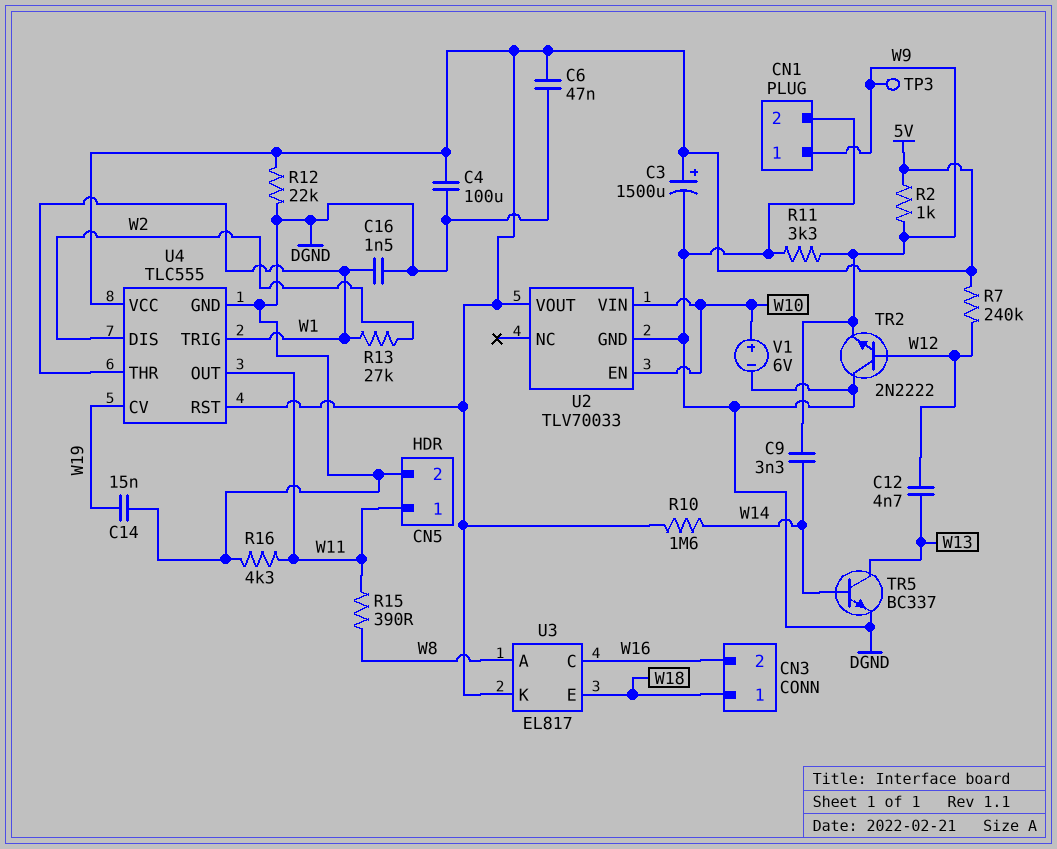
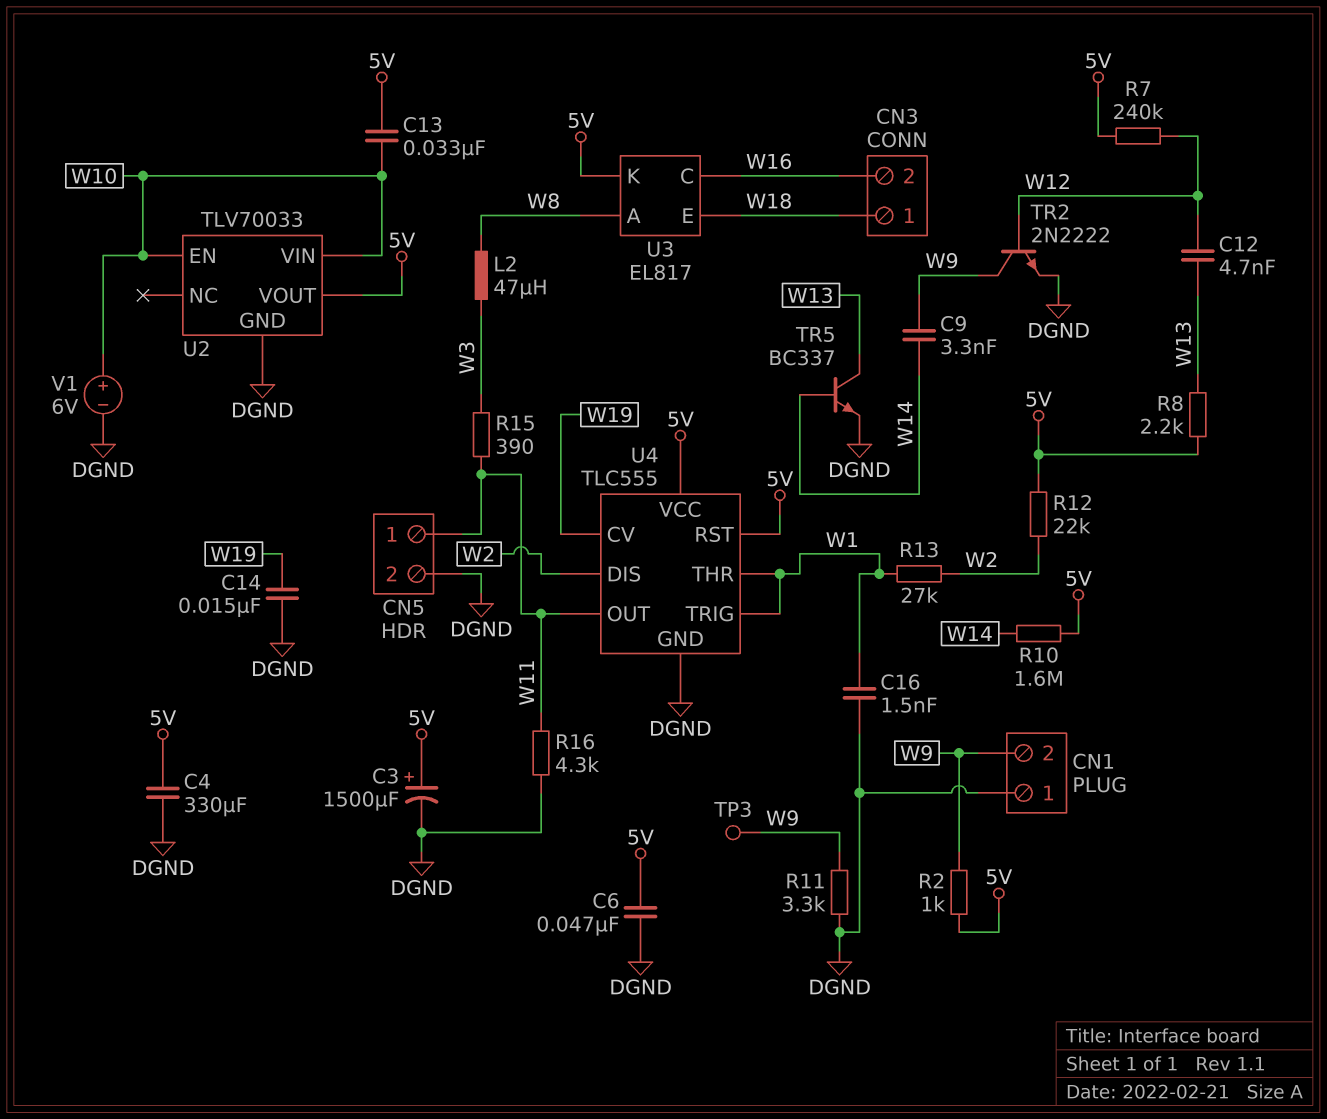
C4: 100uF (5V, DGND) -> 330uF (5V, DGND)
C13: none -> 33nF (5V, W10)
CN1 pin 1: W9 -> DGND
CN1 pin 2: DGND -> W9
L2: none -> 47uH (W3, W8)
R8: none -> 2.2k (5V, W13)
R12: 22k (5V, DGND) -> 22k (5V, W2)
R15: 390 (W8, W11) -> 390 (W3, W11)
TR2: NPN 2N2222 (B W12, C DGND, E W9) -> NPN 2N2222 (B W12, C W9, E DGND)

